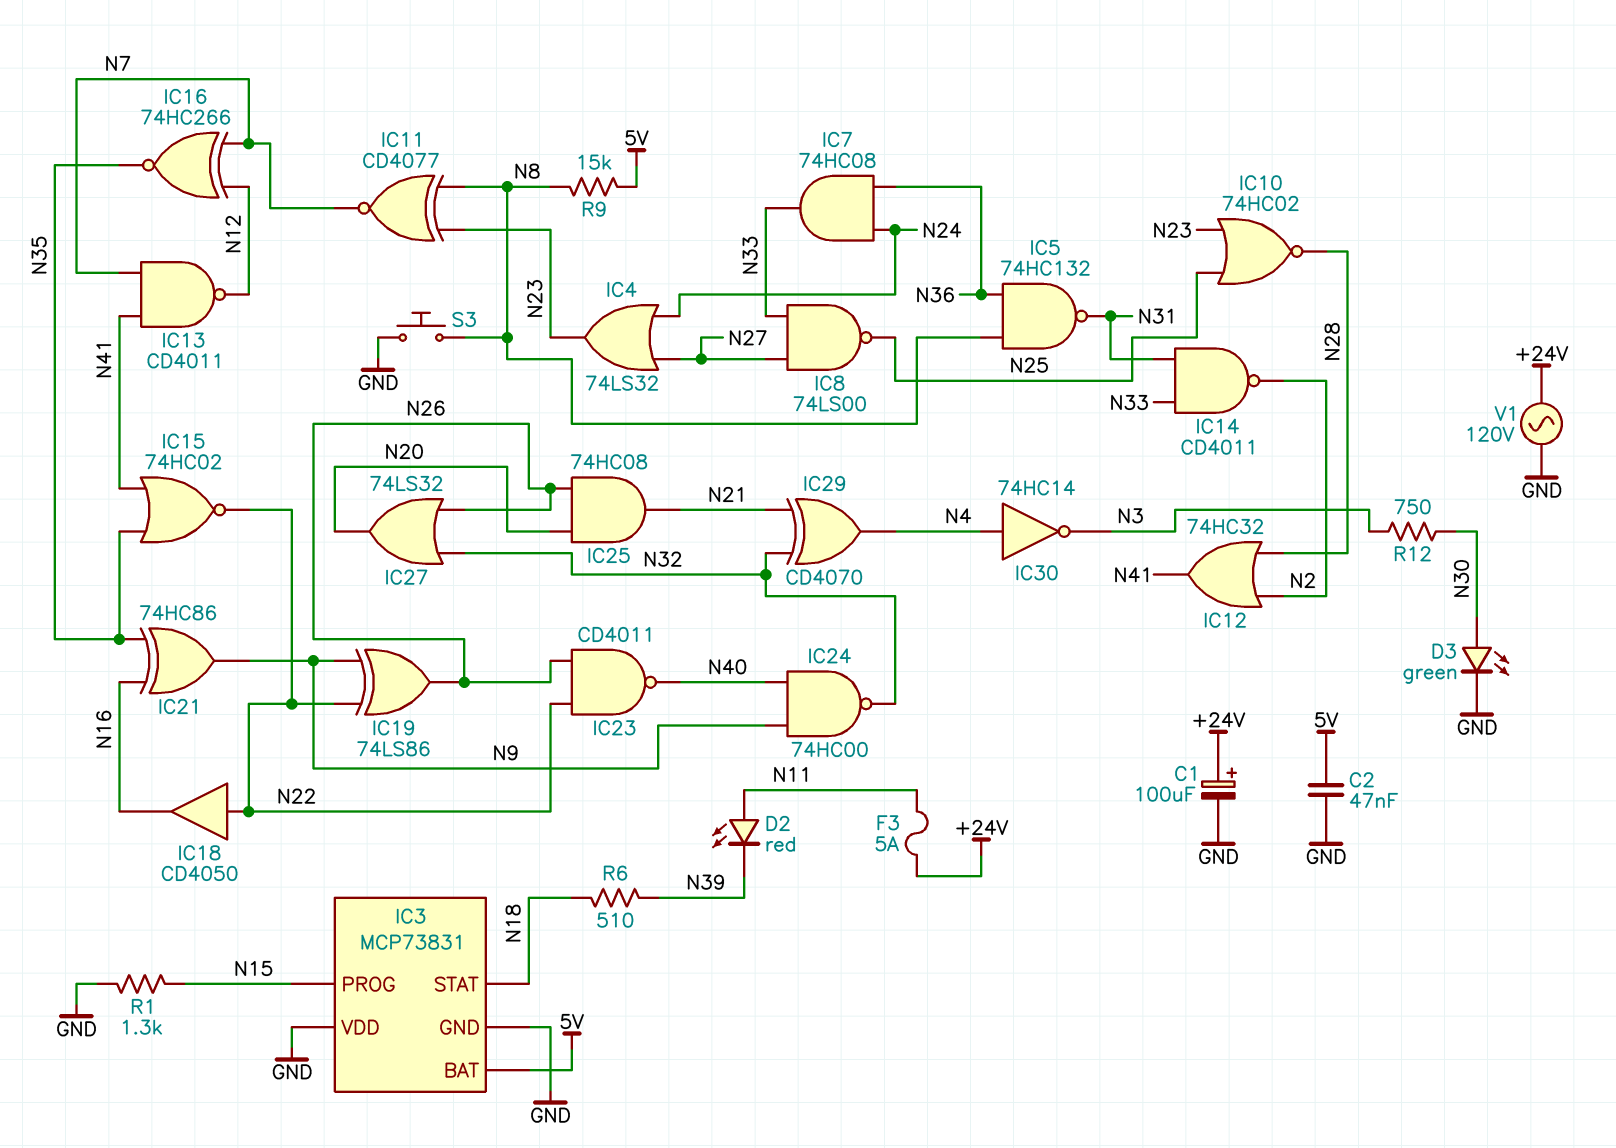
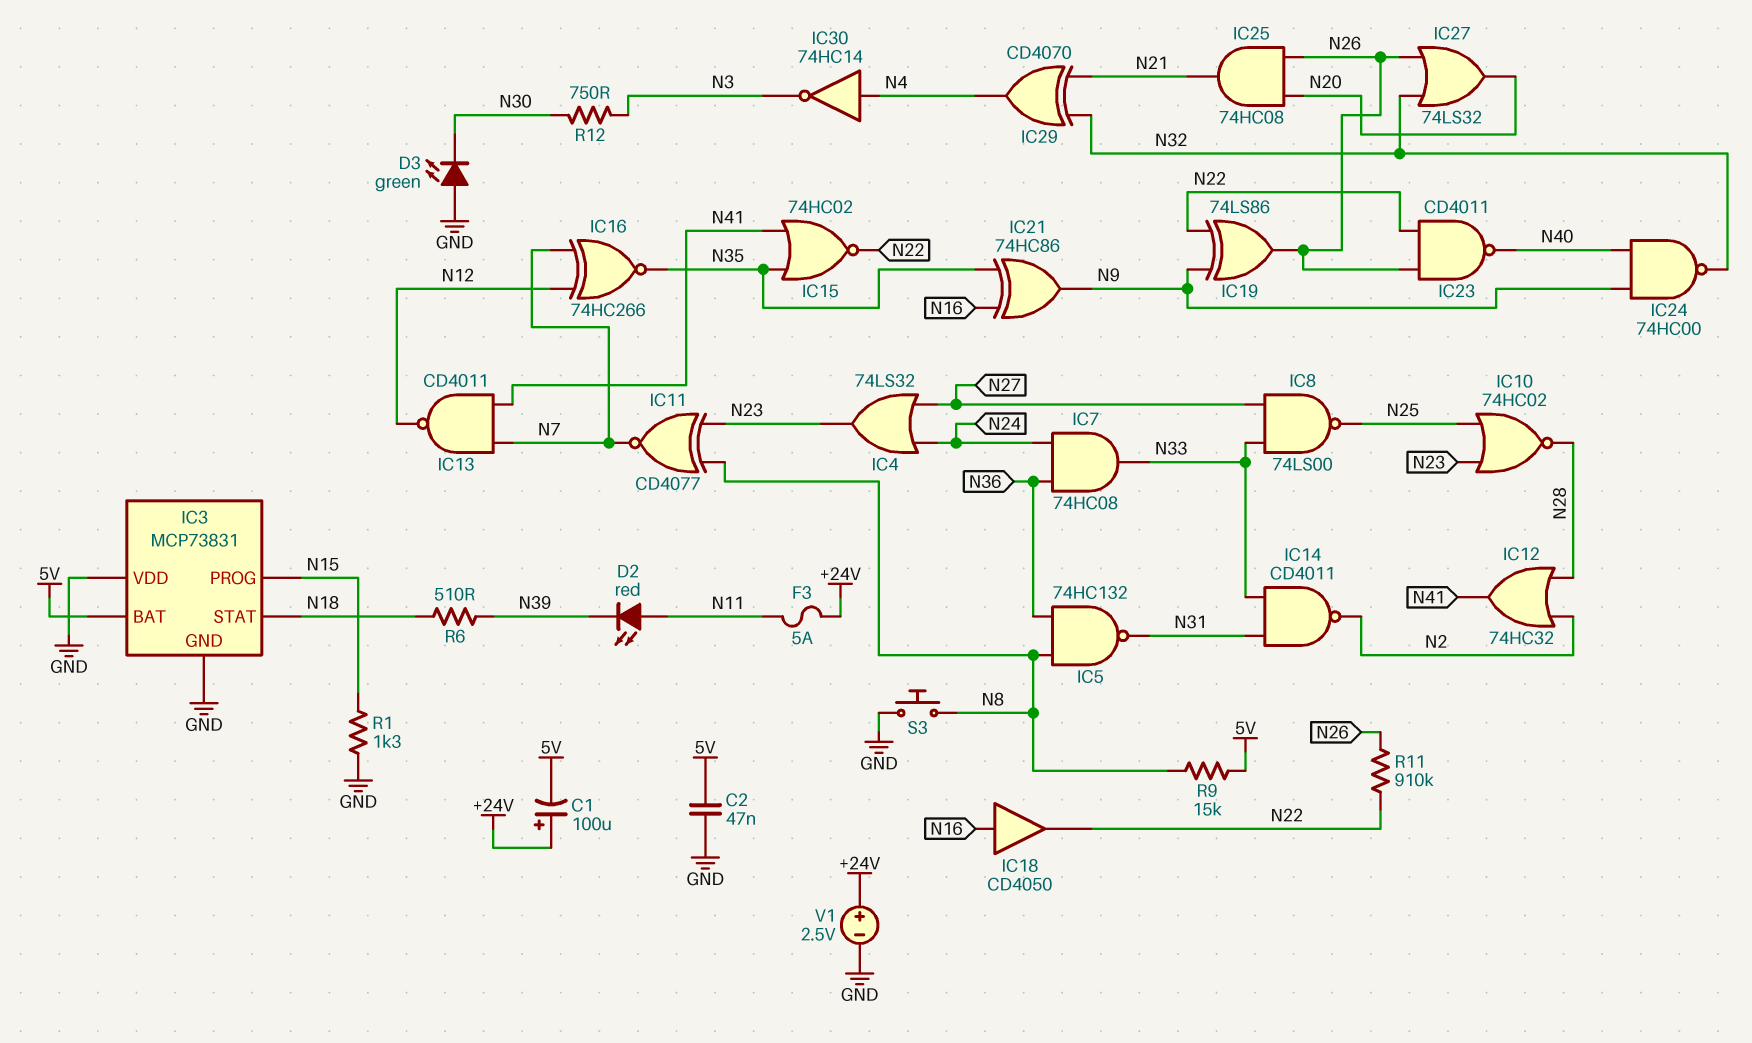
C1: 100uF (plus +24V, minus GND) -> 100uF (plus +24V, minus 5V)
D3: LED green (A N30, K GND) -> LED green (A GND, K N30)
IC18: buffer CD4050 (in N22, out N16) -> buffer CD4050 (in N16, out N22)
R11: none -> 910k (N22, N26)
V1: AC 120V (+24V, GND) -> 2.5V (plus +24V, minus GND)

